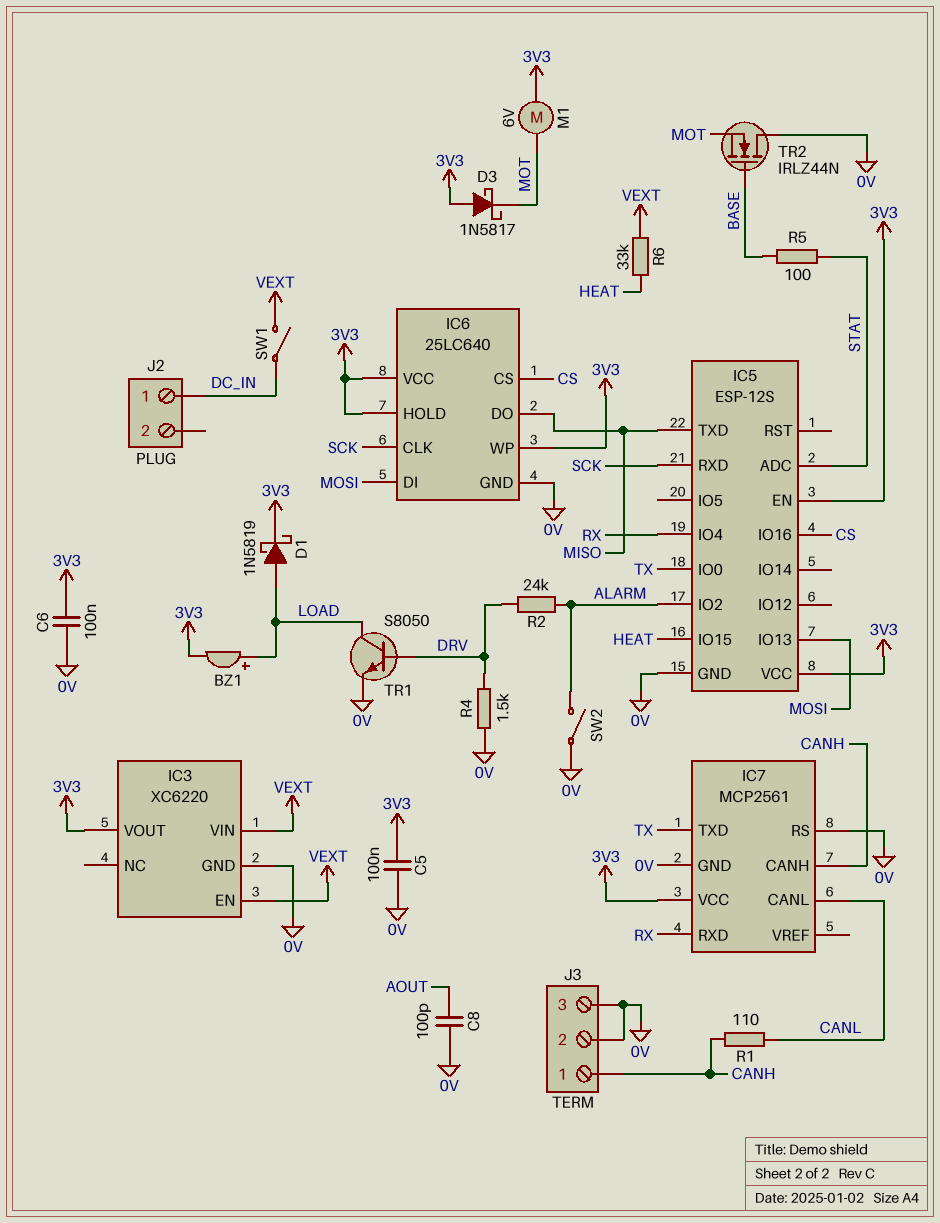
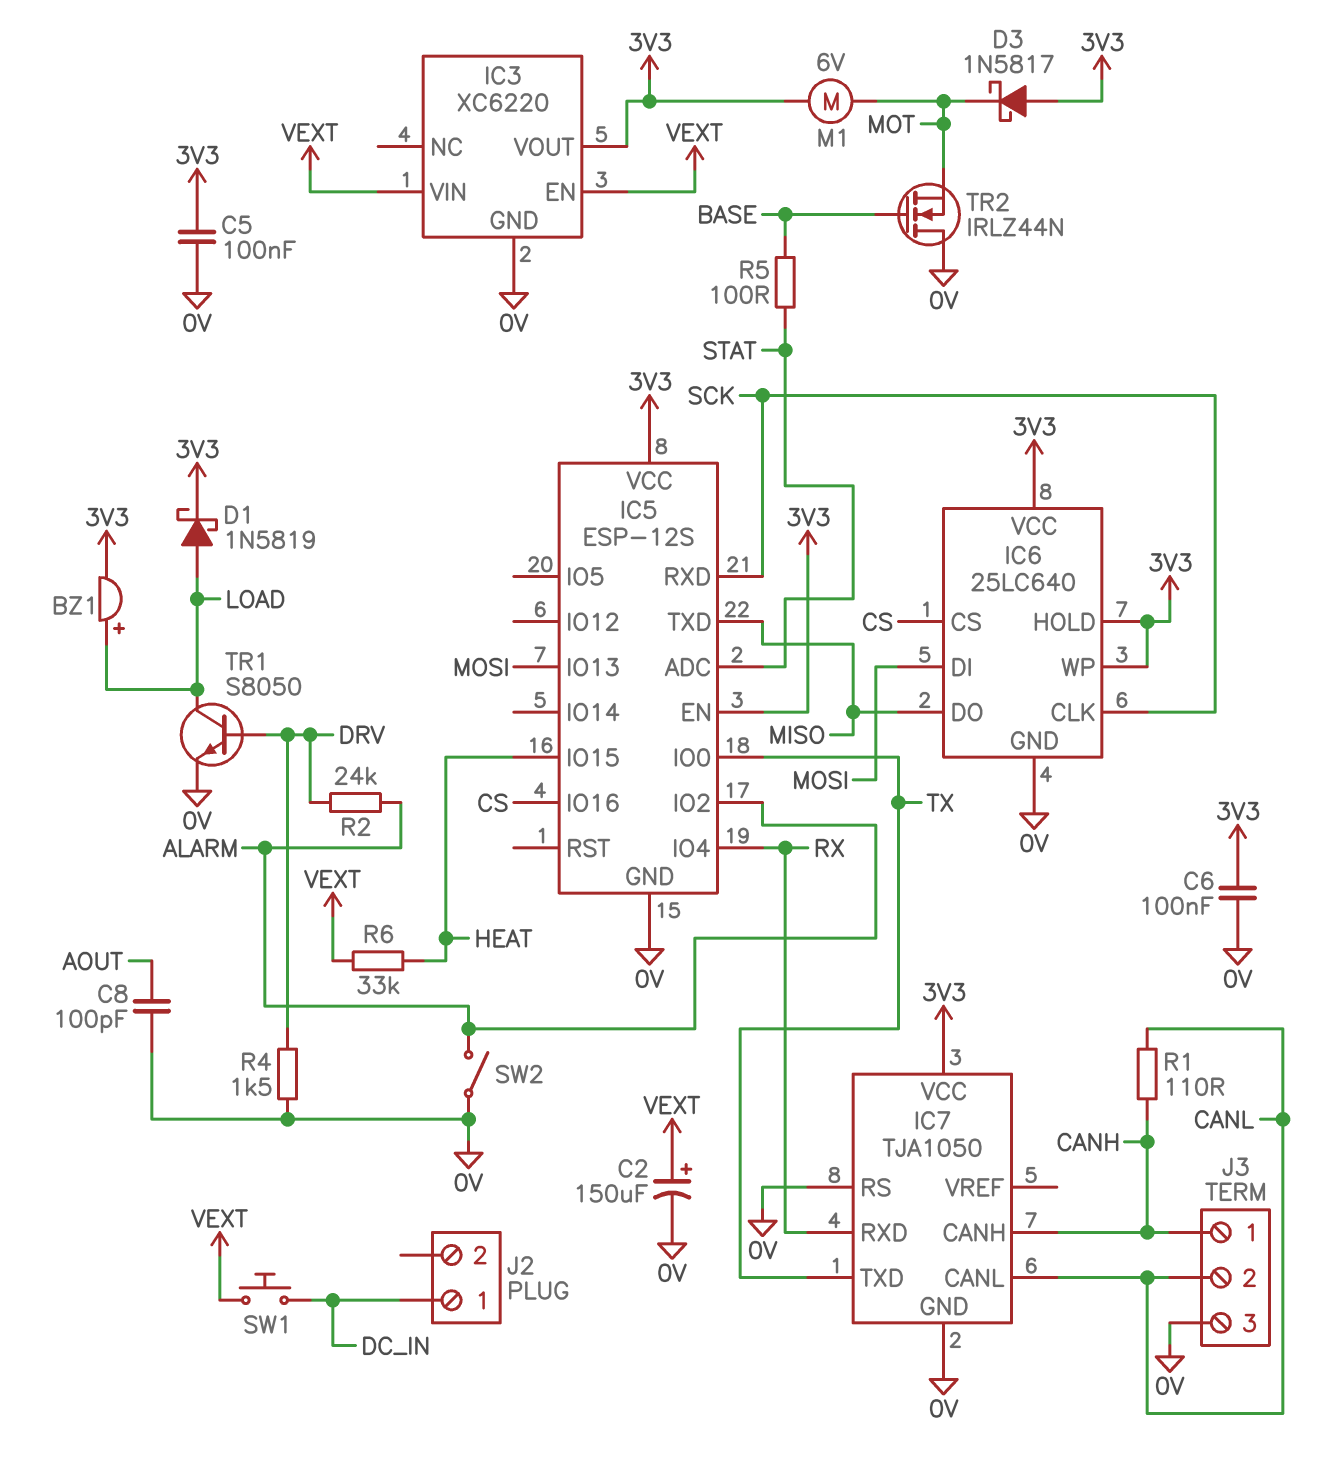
C2: none -> 150uF (plus VEXT, minus 0V)
IC7: MCP2561 -> TJA1050
J3 pin 2: 0V -> CANL
SW1: switch (DC_IN, VEXT) -> button (DC_IN, VEXT)

